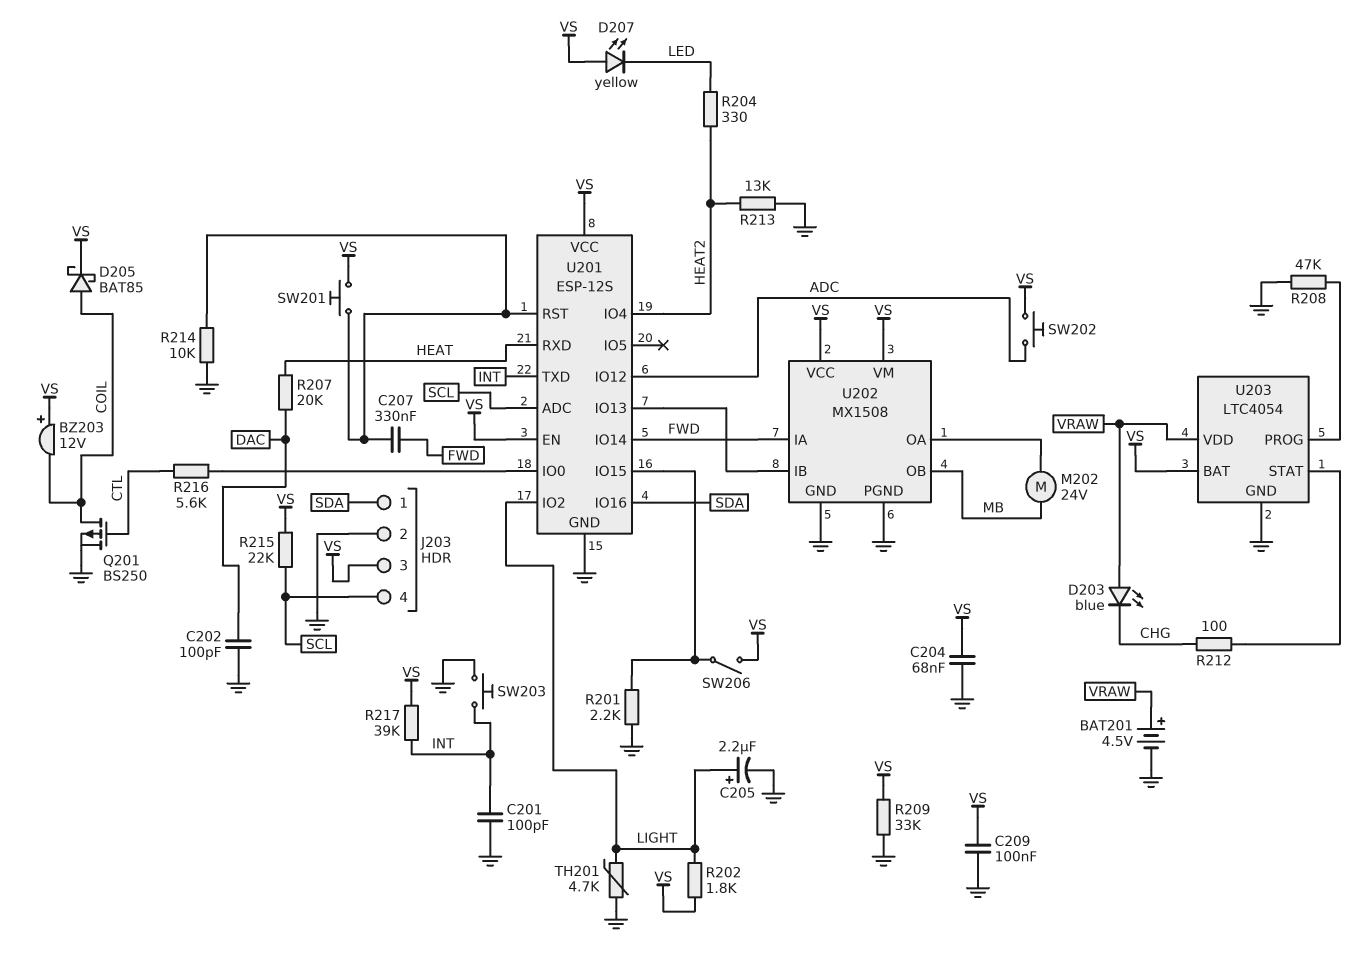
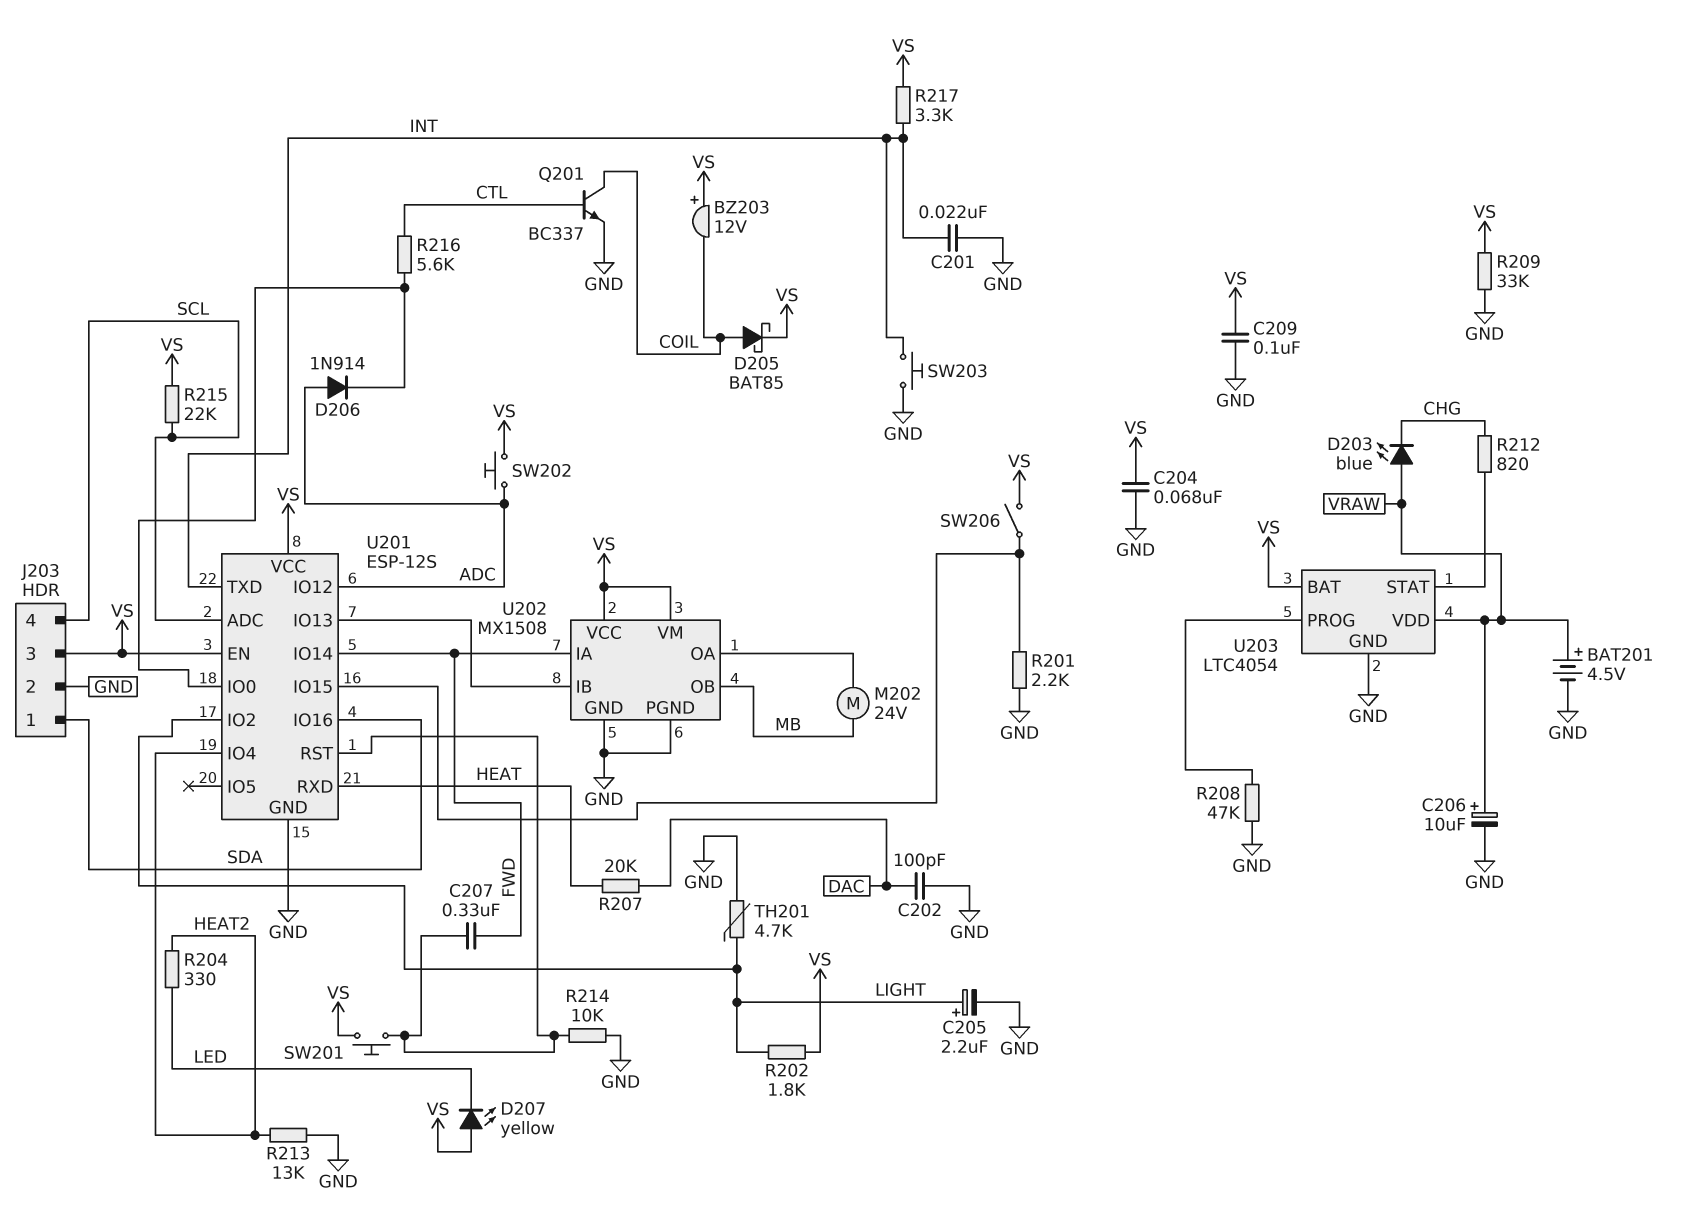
C201: 100pF (GND, INT) -> 22nF (GND, INT)
C206: none -> 10uF (plus VRAW, minus GND)
D206: none -> diode 1N914 (A ADC, K U201/IO0)
Q201: PMOS BS250 (G CTL, D COIL, S GND) -> NPN BC337 (B CTL, C COIL, E GND)
R212: 100 (CHG, U203/STAT) -> 820 (CHG, U203/STAT)
R217: 39k (INT, VS) -> 3.3k (INT, VS)

